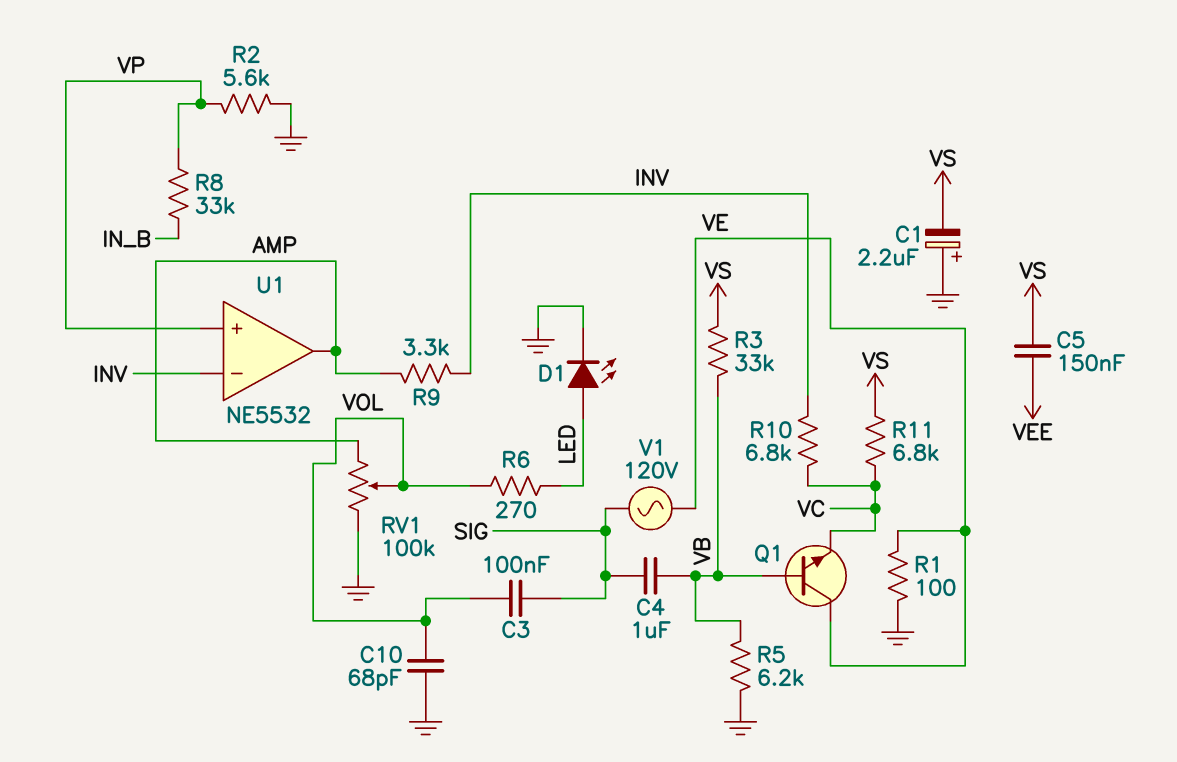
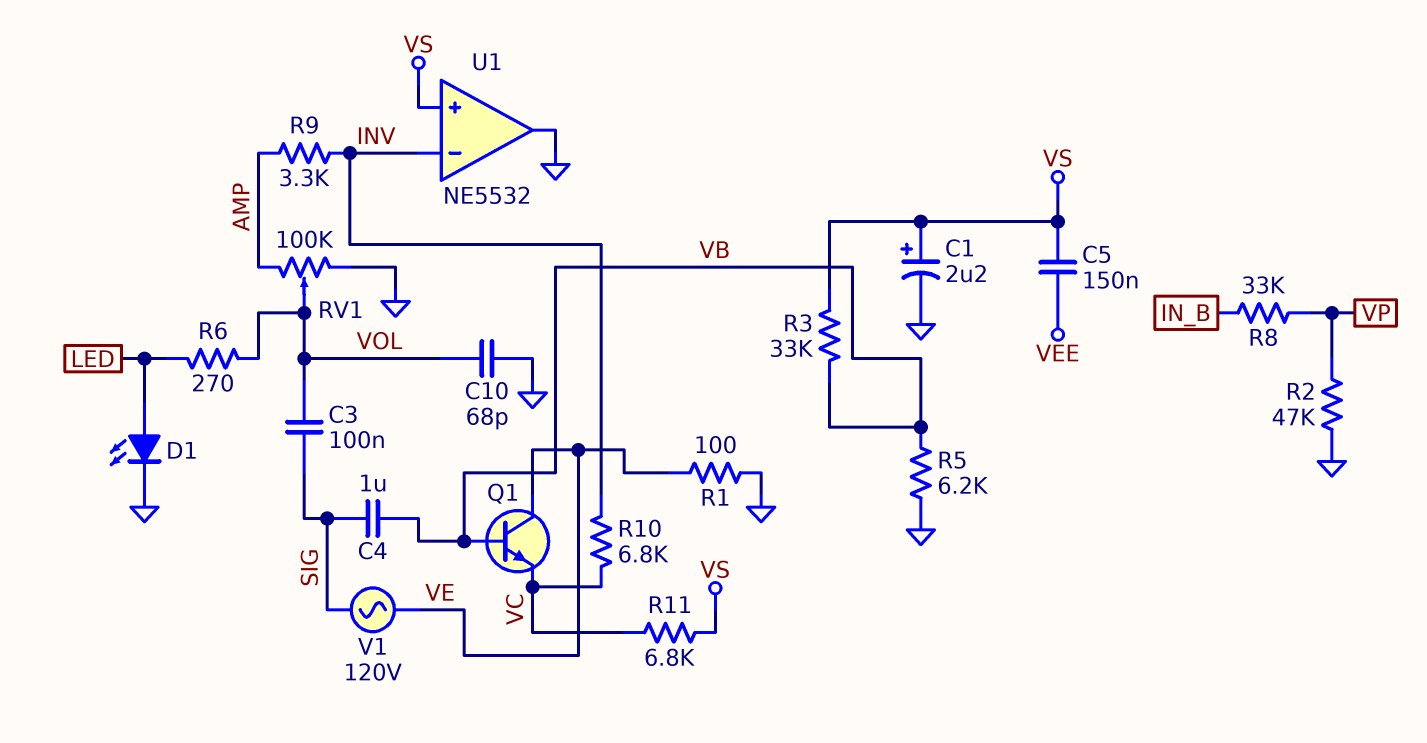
C1: 2.2uF (plus GND, minus VS) -> 2.2uF (plus VS, minus GND)
R2: 5.6k (GND, VP) -> 47k (GND, VP)
U1 pin in+: VP -> VS
U1 pin out: AMP -> GND

